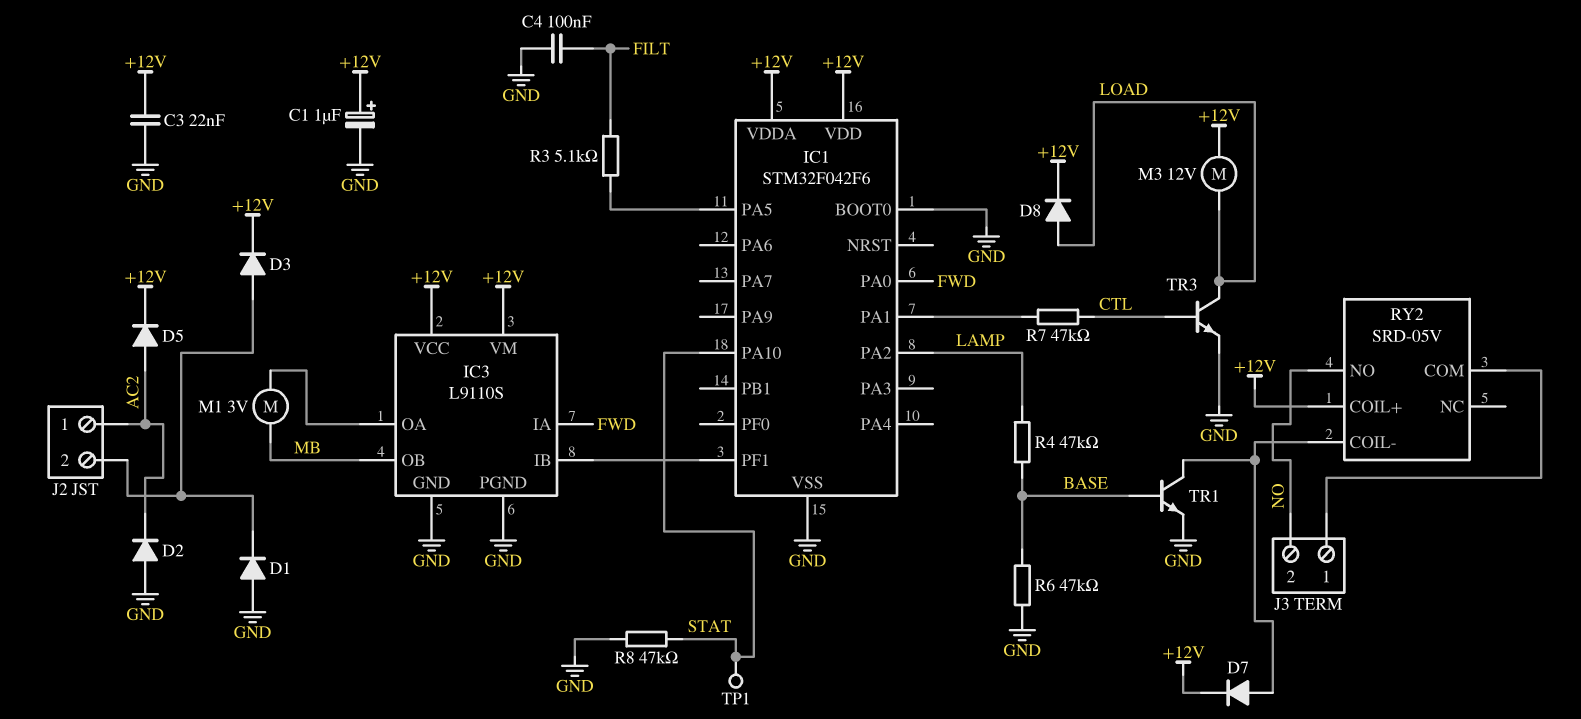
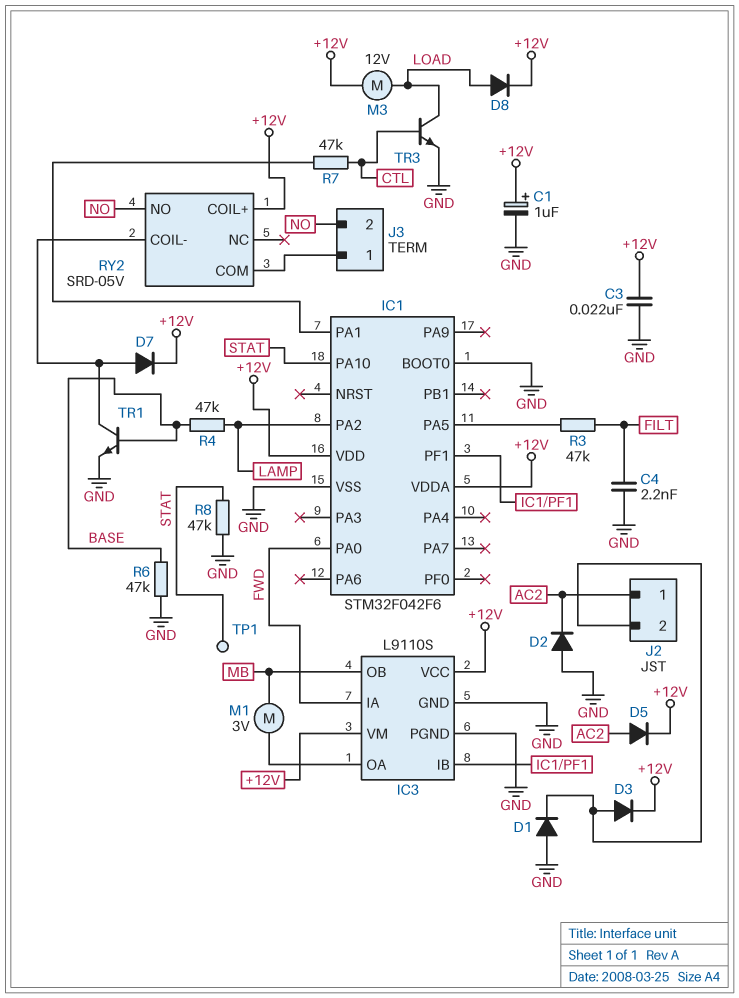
C4: 100nF (FILT, GND) -> 2.2nF (FILT, GND)
R3: 5.1k (FILT, IC1/PA5) -> 47k (FILT, IC1/PA5)

